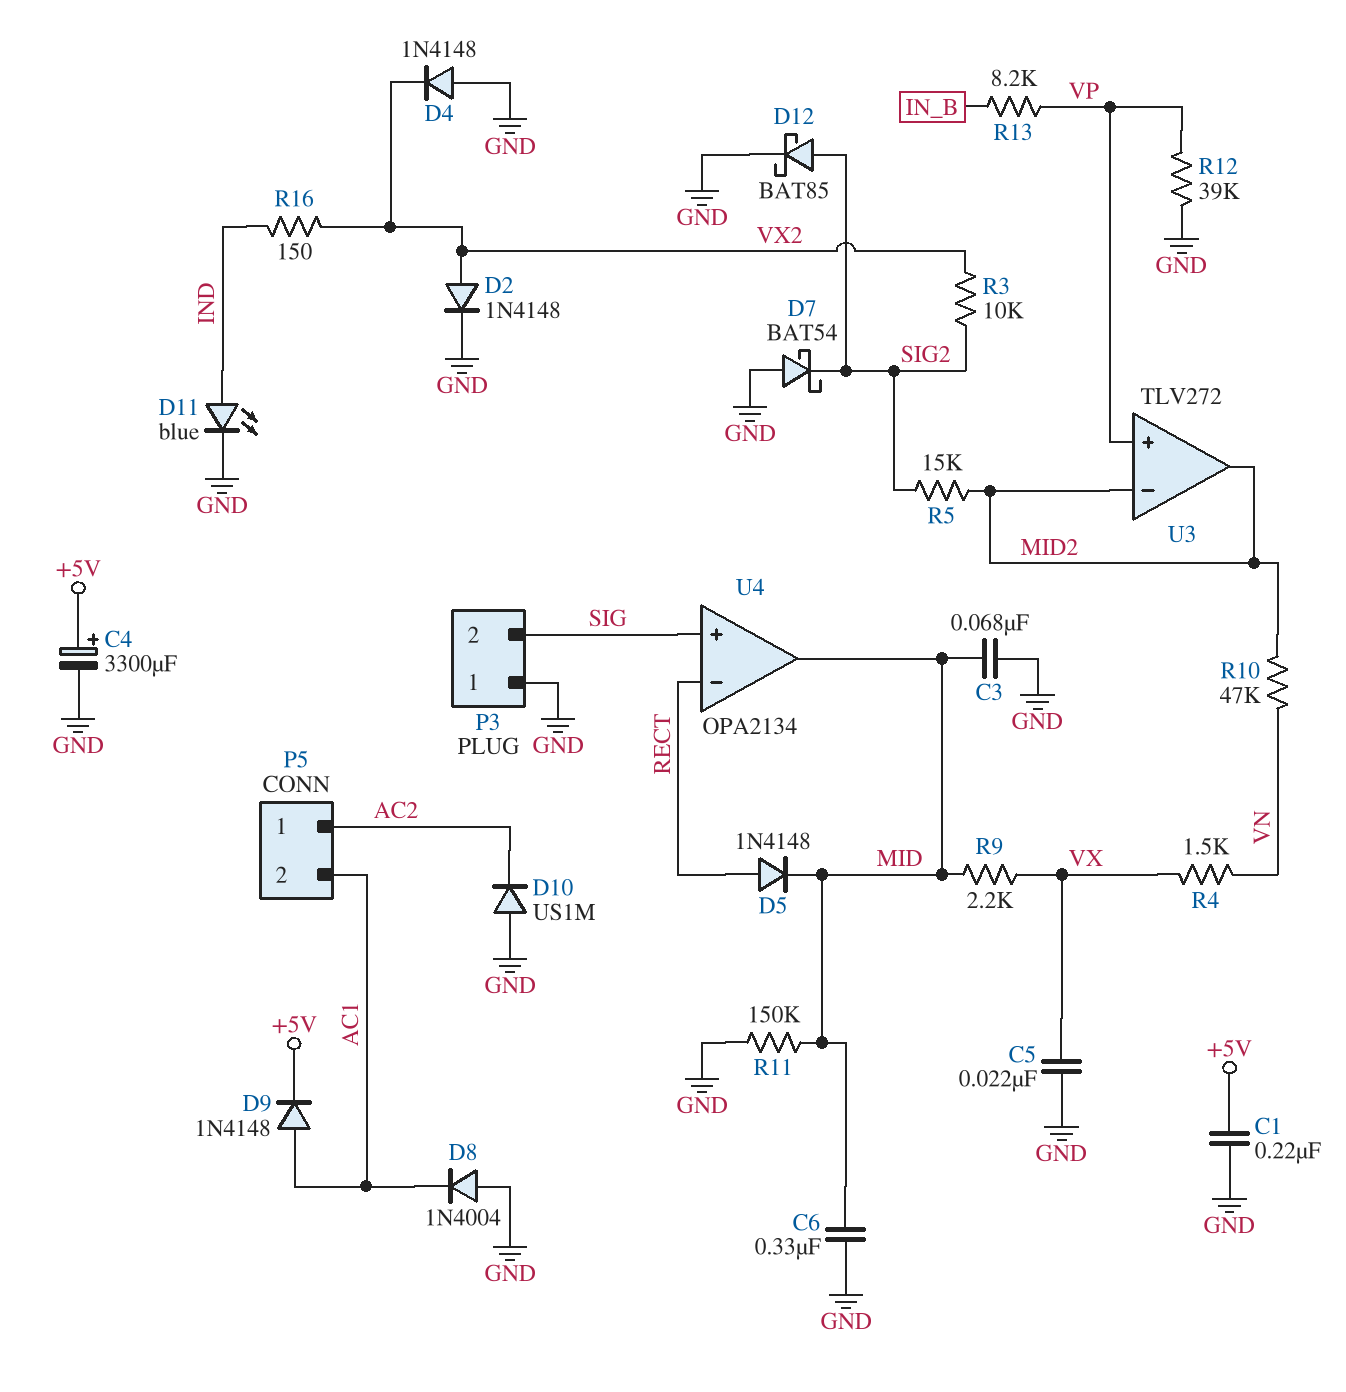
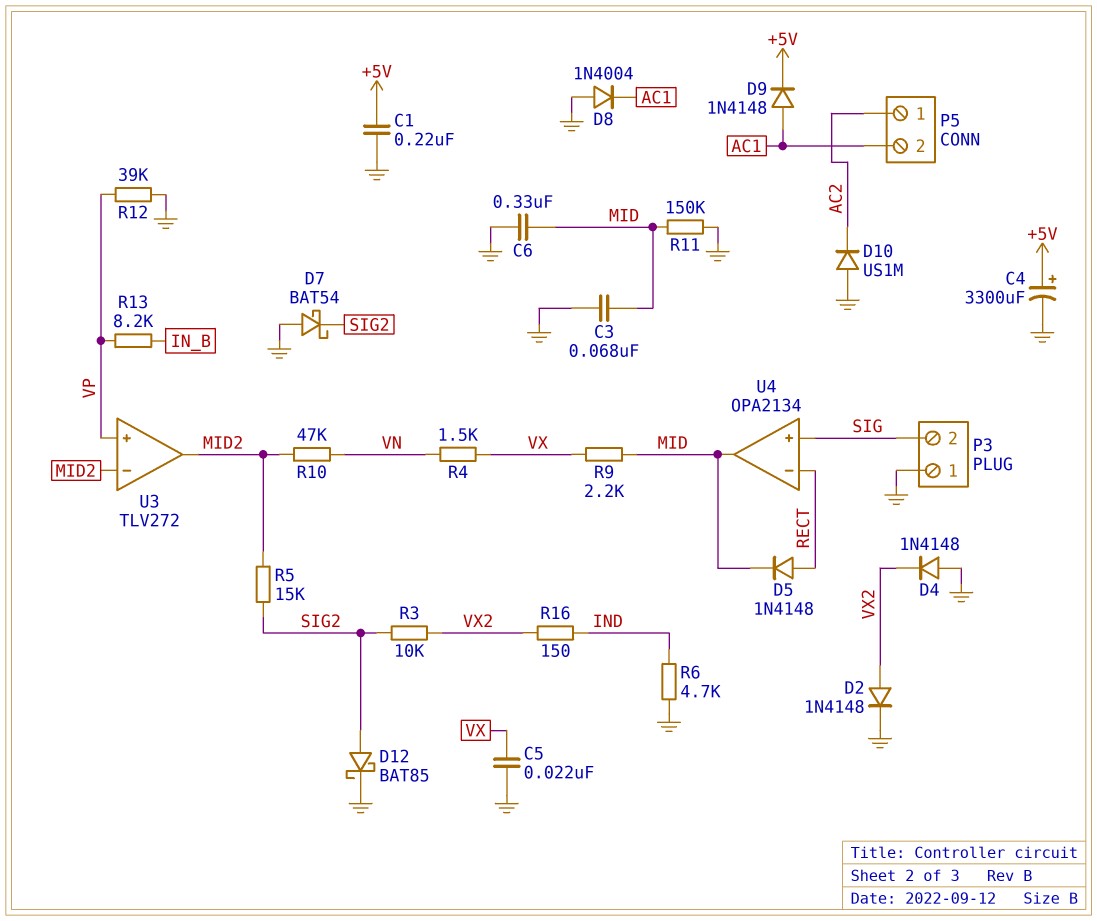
D11: LED blue (A IND, K GND) -> none
R6: none -> 4.7k (GND, IND)

